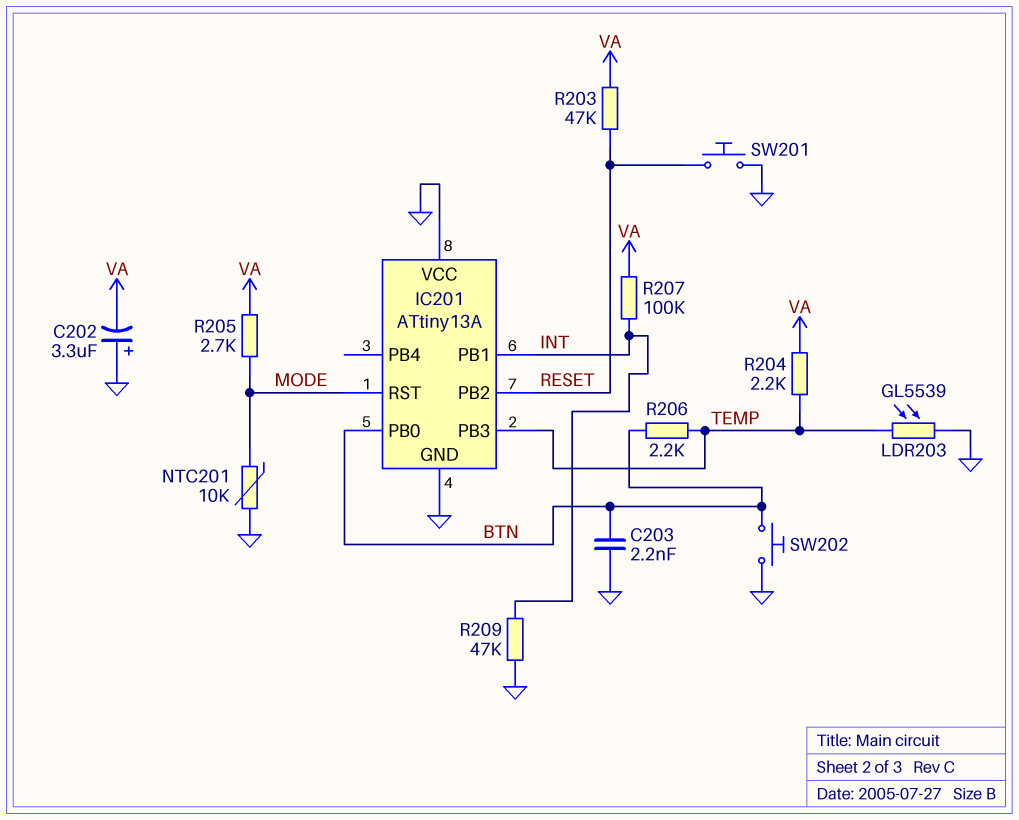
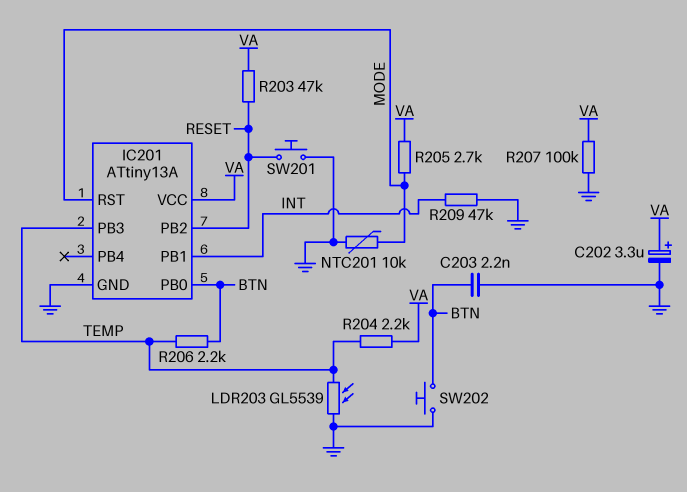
C202: 3.3uF (plus GND, minus VA) -> 3.3uF (plus VA, minus GND)
IC201 pin VCC: GND -> VA
R207: 100k (INT, VA) -> 100k (GND, VA)

